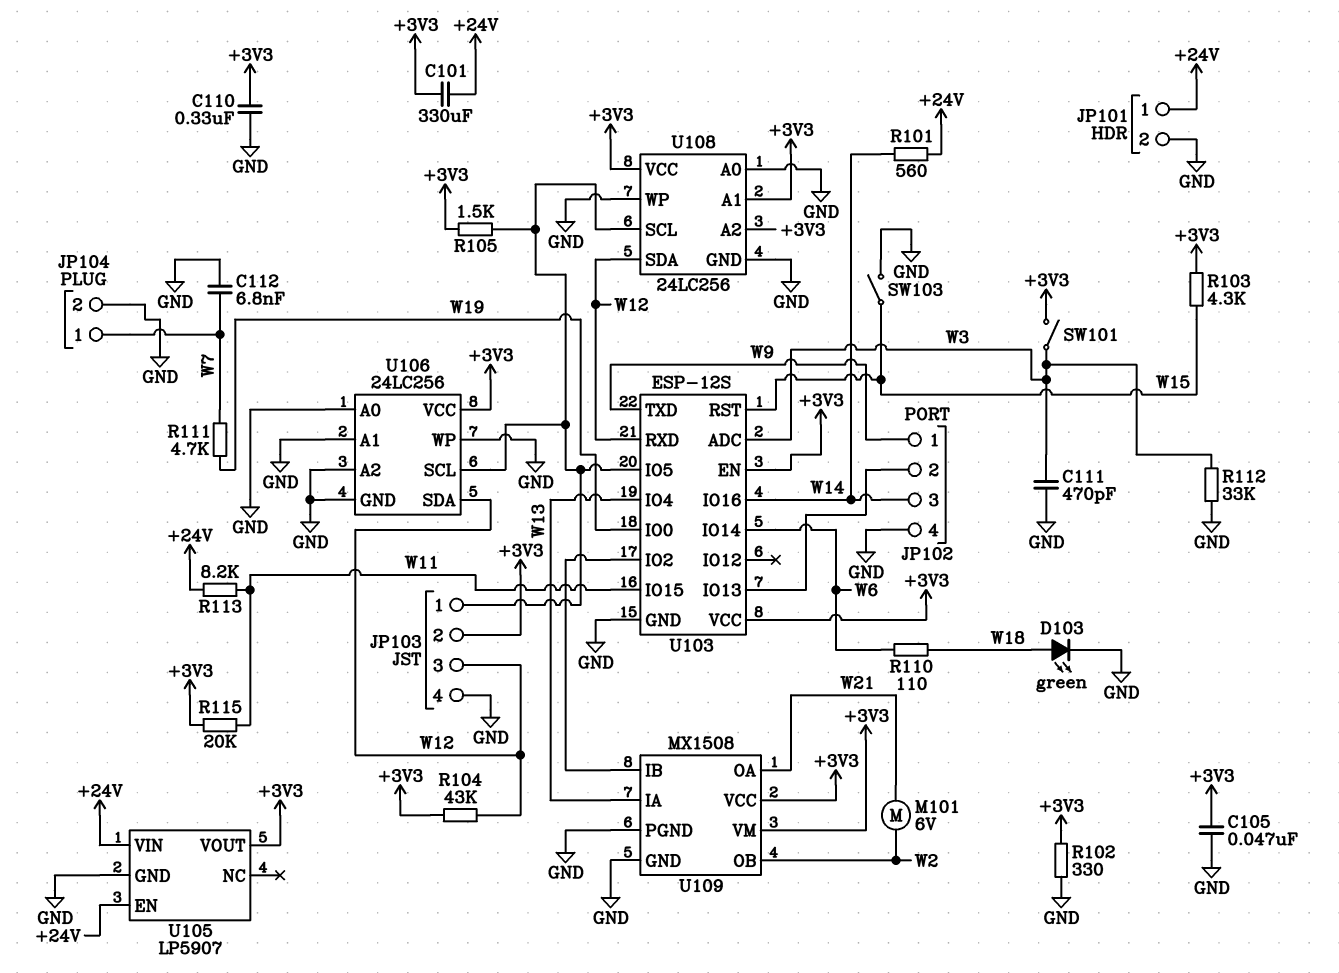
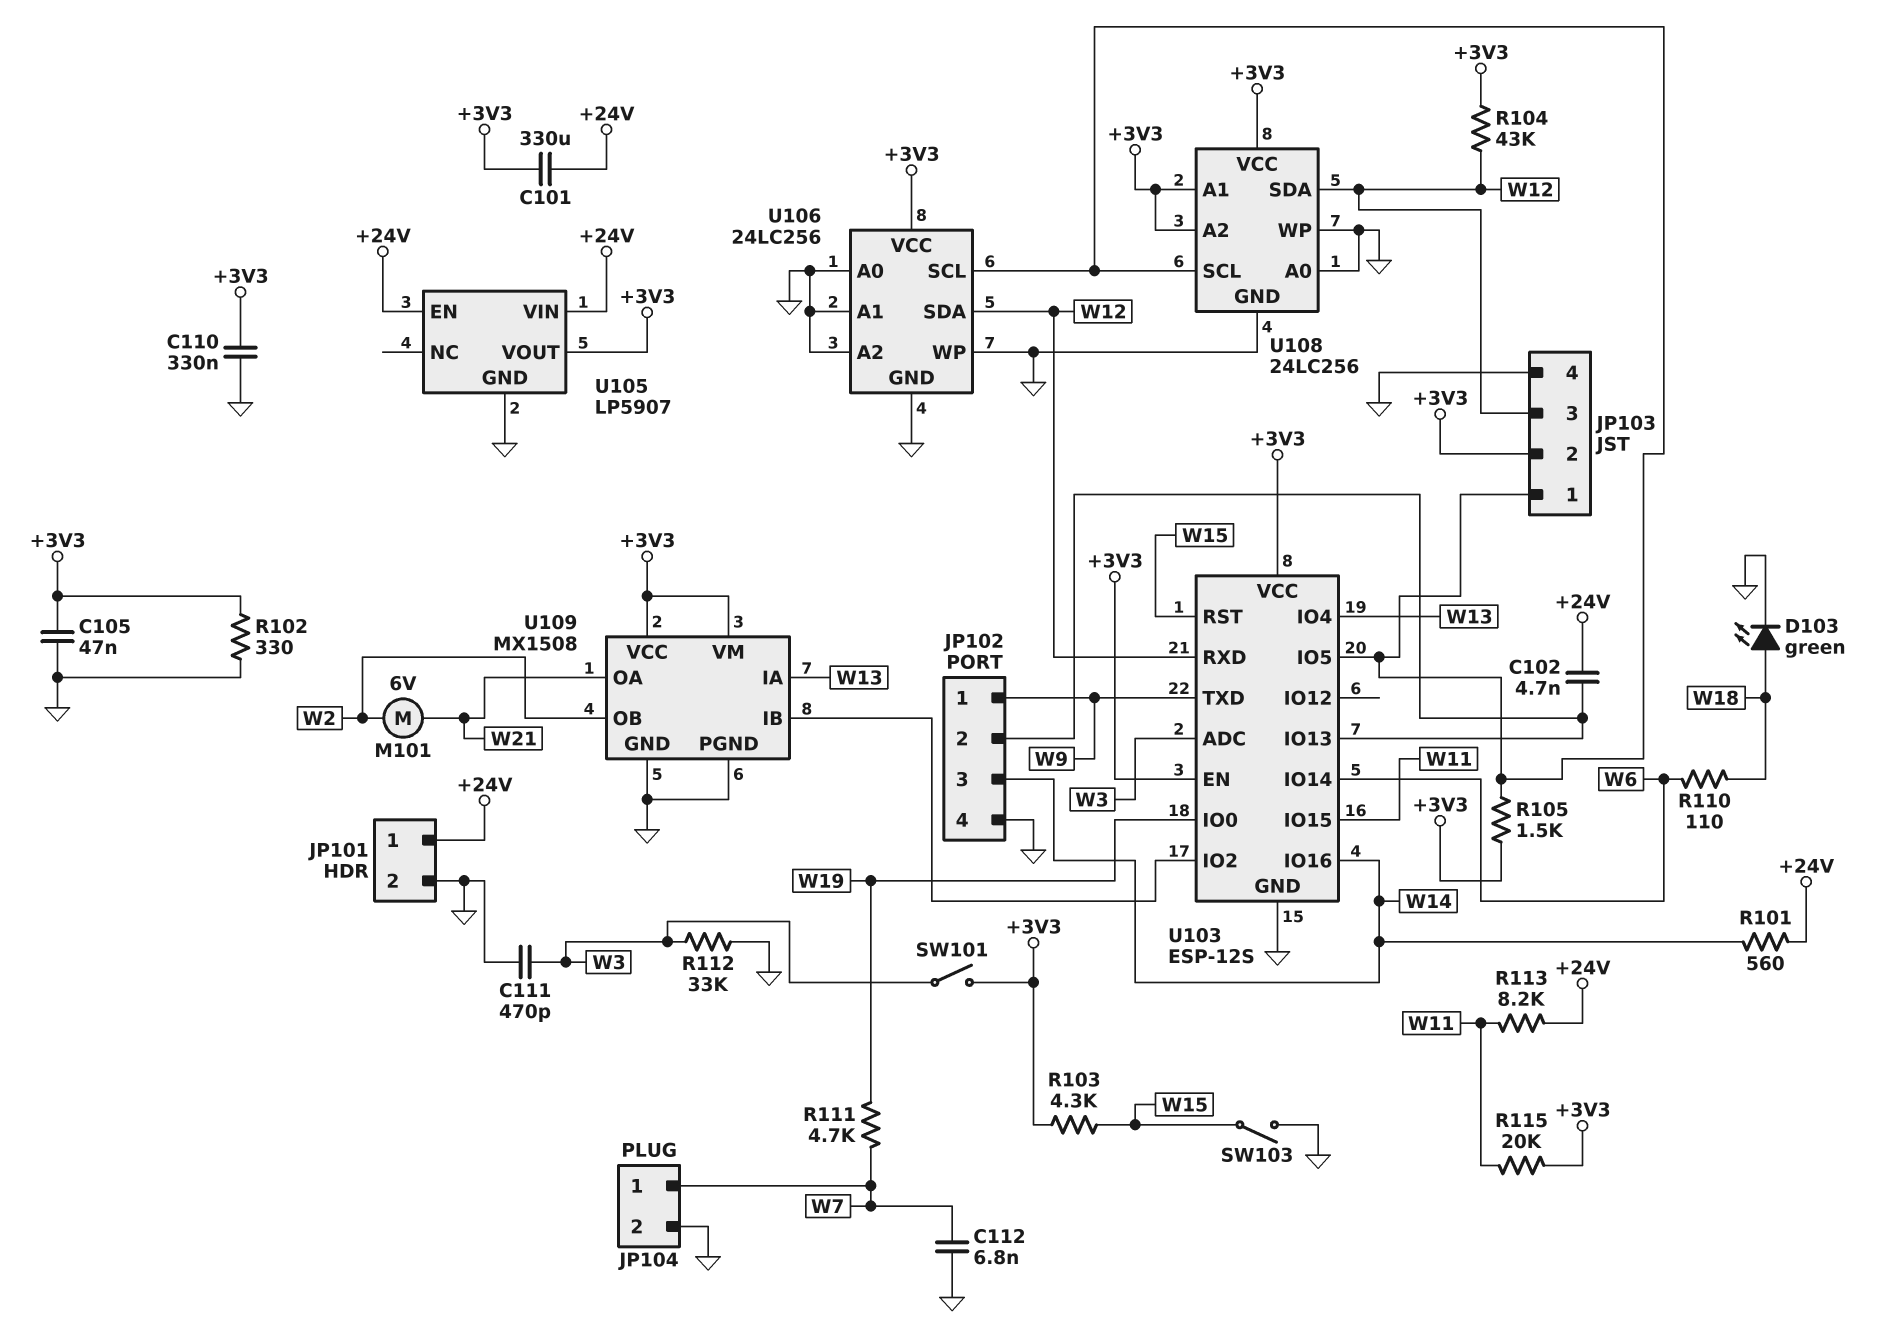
C102: none -> 4.7nF (+24V, JP102/2)

